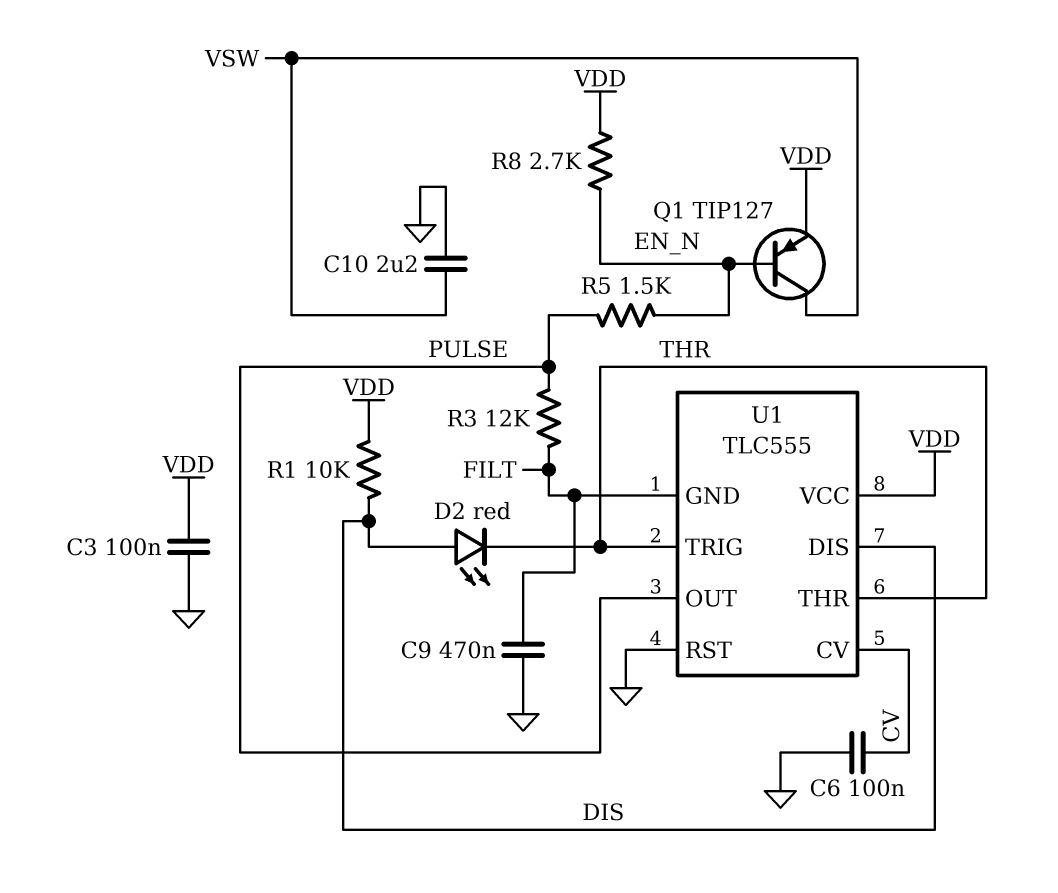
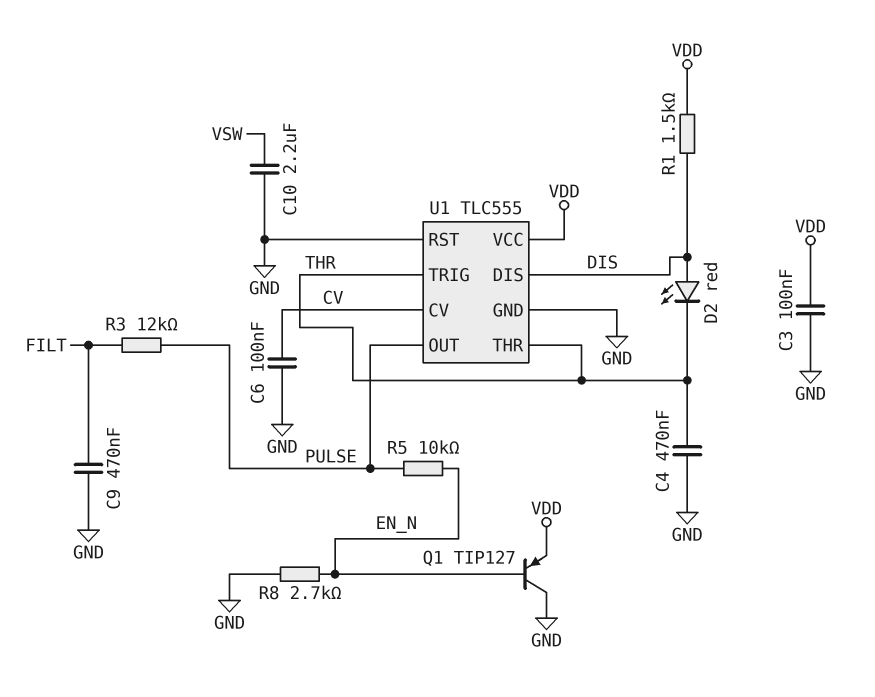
C4: none -> 470nF (GND, THR)
Q1: PNP TIP127 (B EN_N, C VSW, E VDD) -> PNP TIP127 (B EN_N, C GND, E VDD)
R1: 10k (DIS, VDD) -> 1.5k (DIS, VDD)
R5: 1.5k (EN_N, PULSE) -> 10k (EN_N, PULSE)
R8: 2.7k (EN_N, VDD) -> 2.7k (EN_N, GND)
U1 pin GND: FILT -> GND

